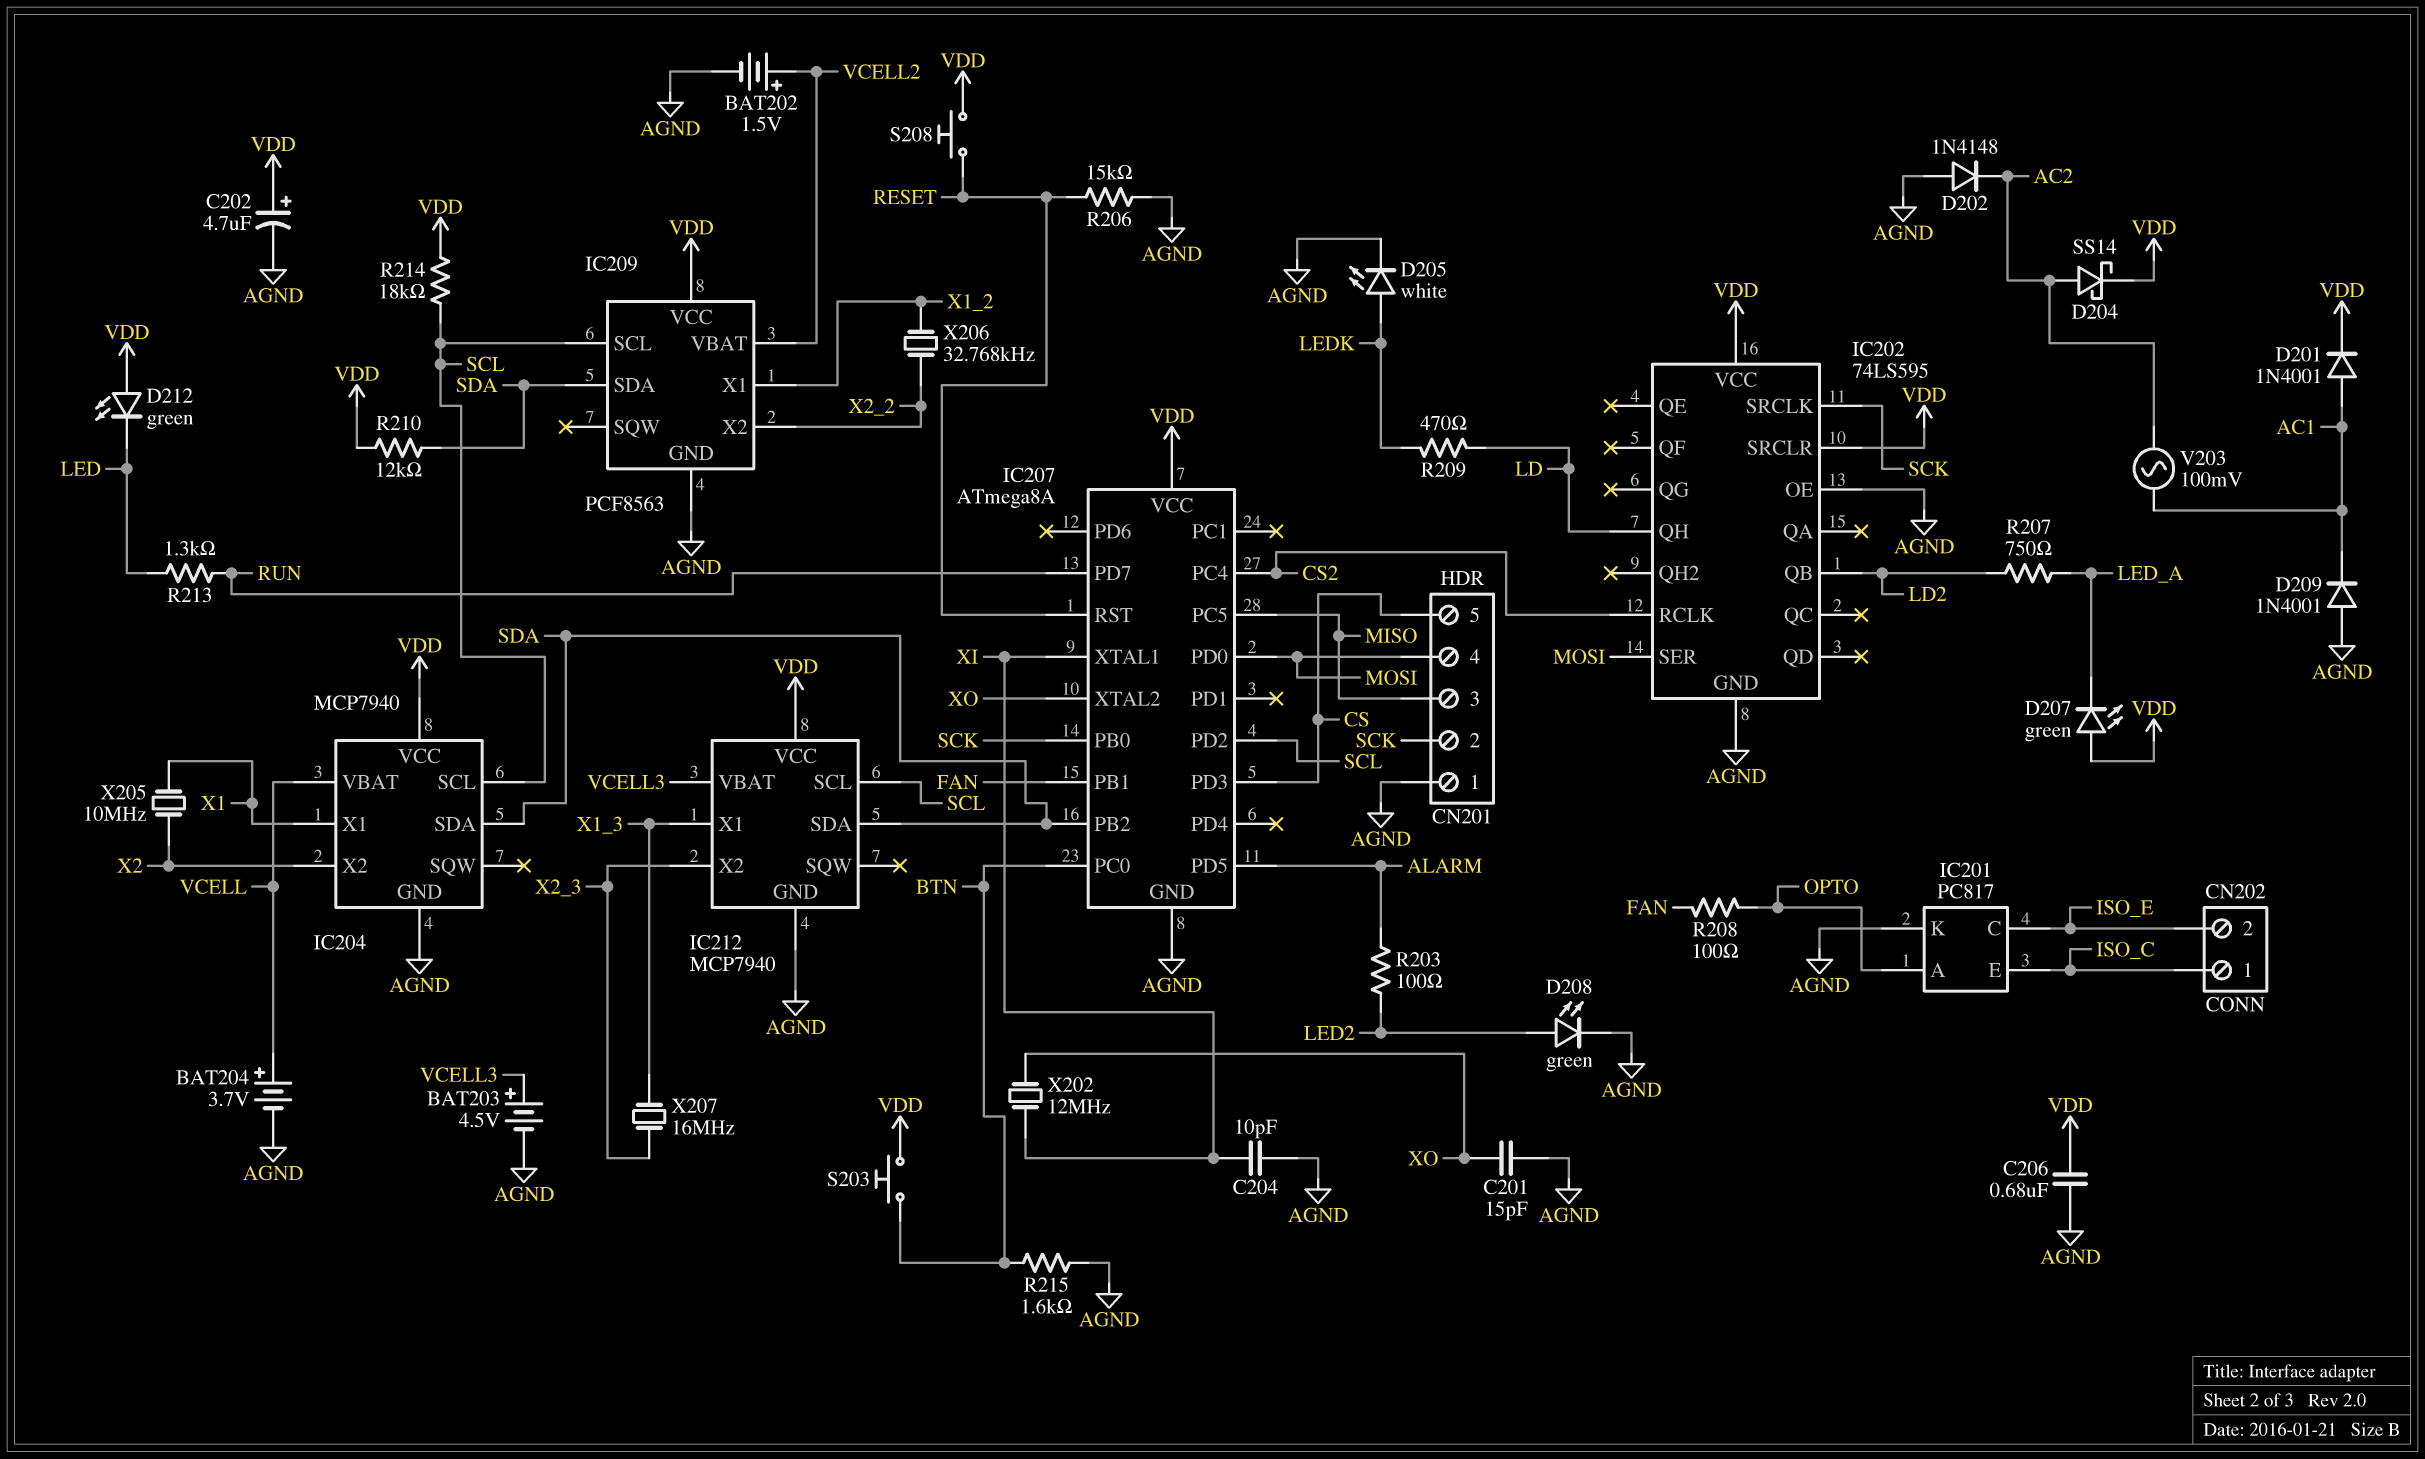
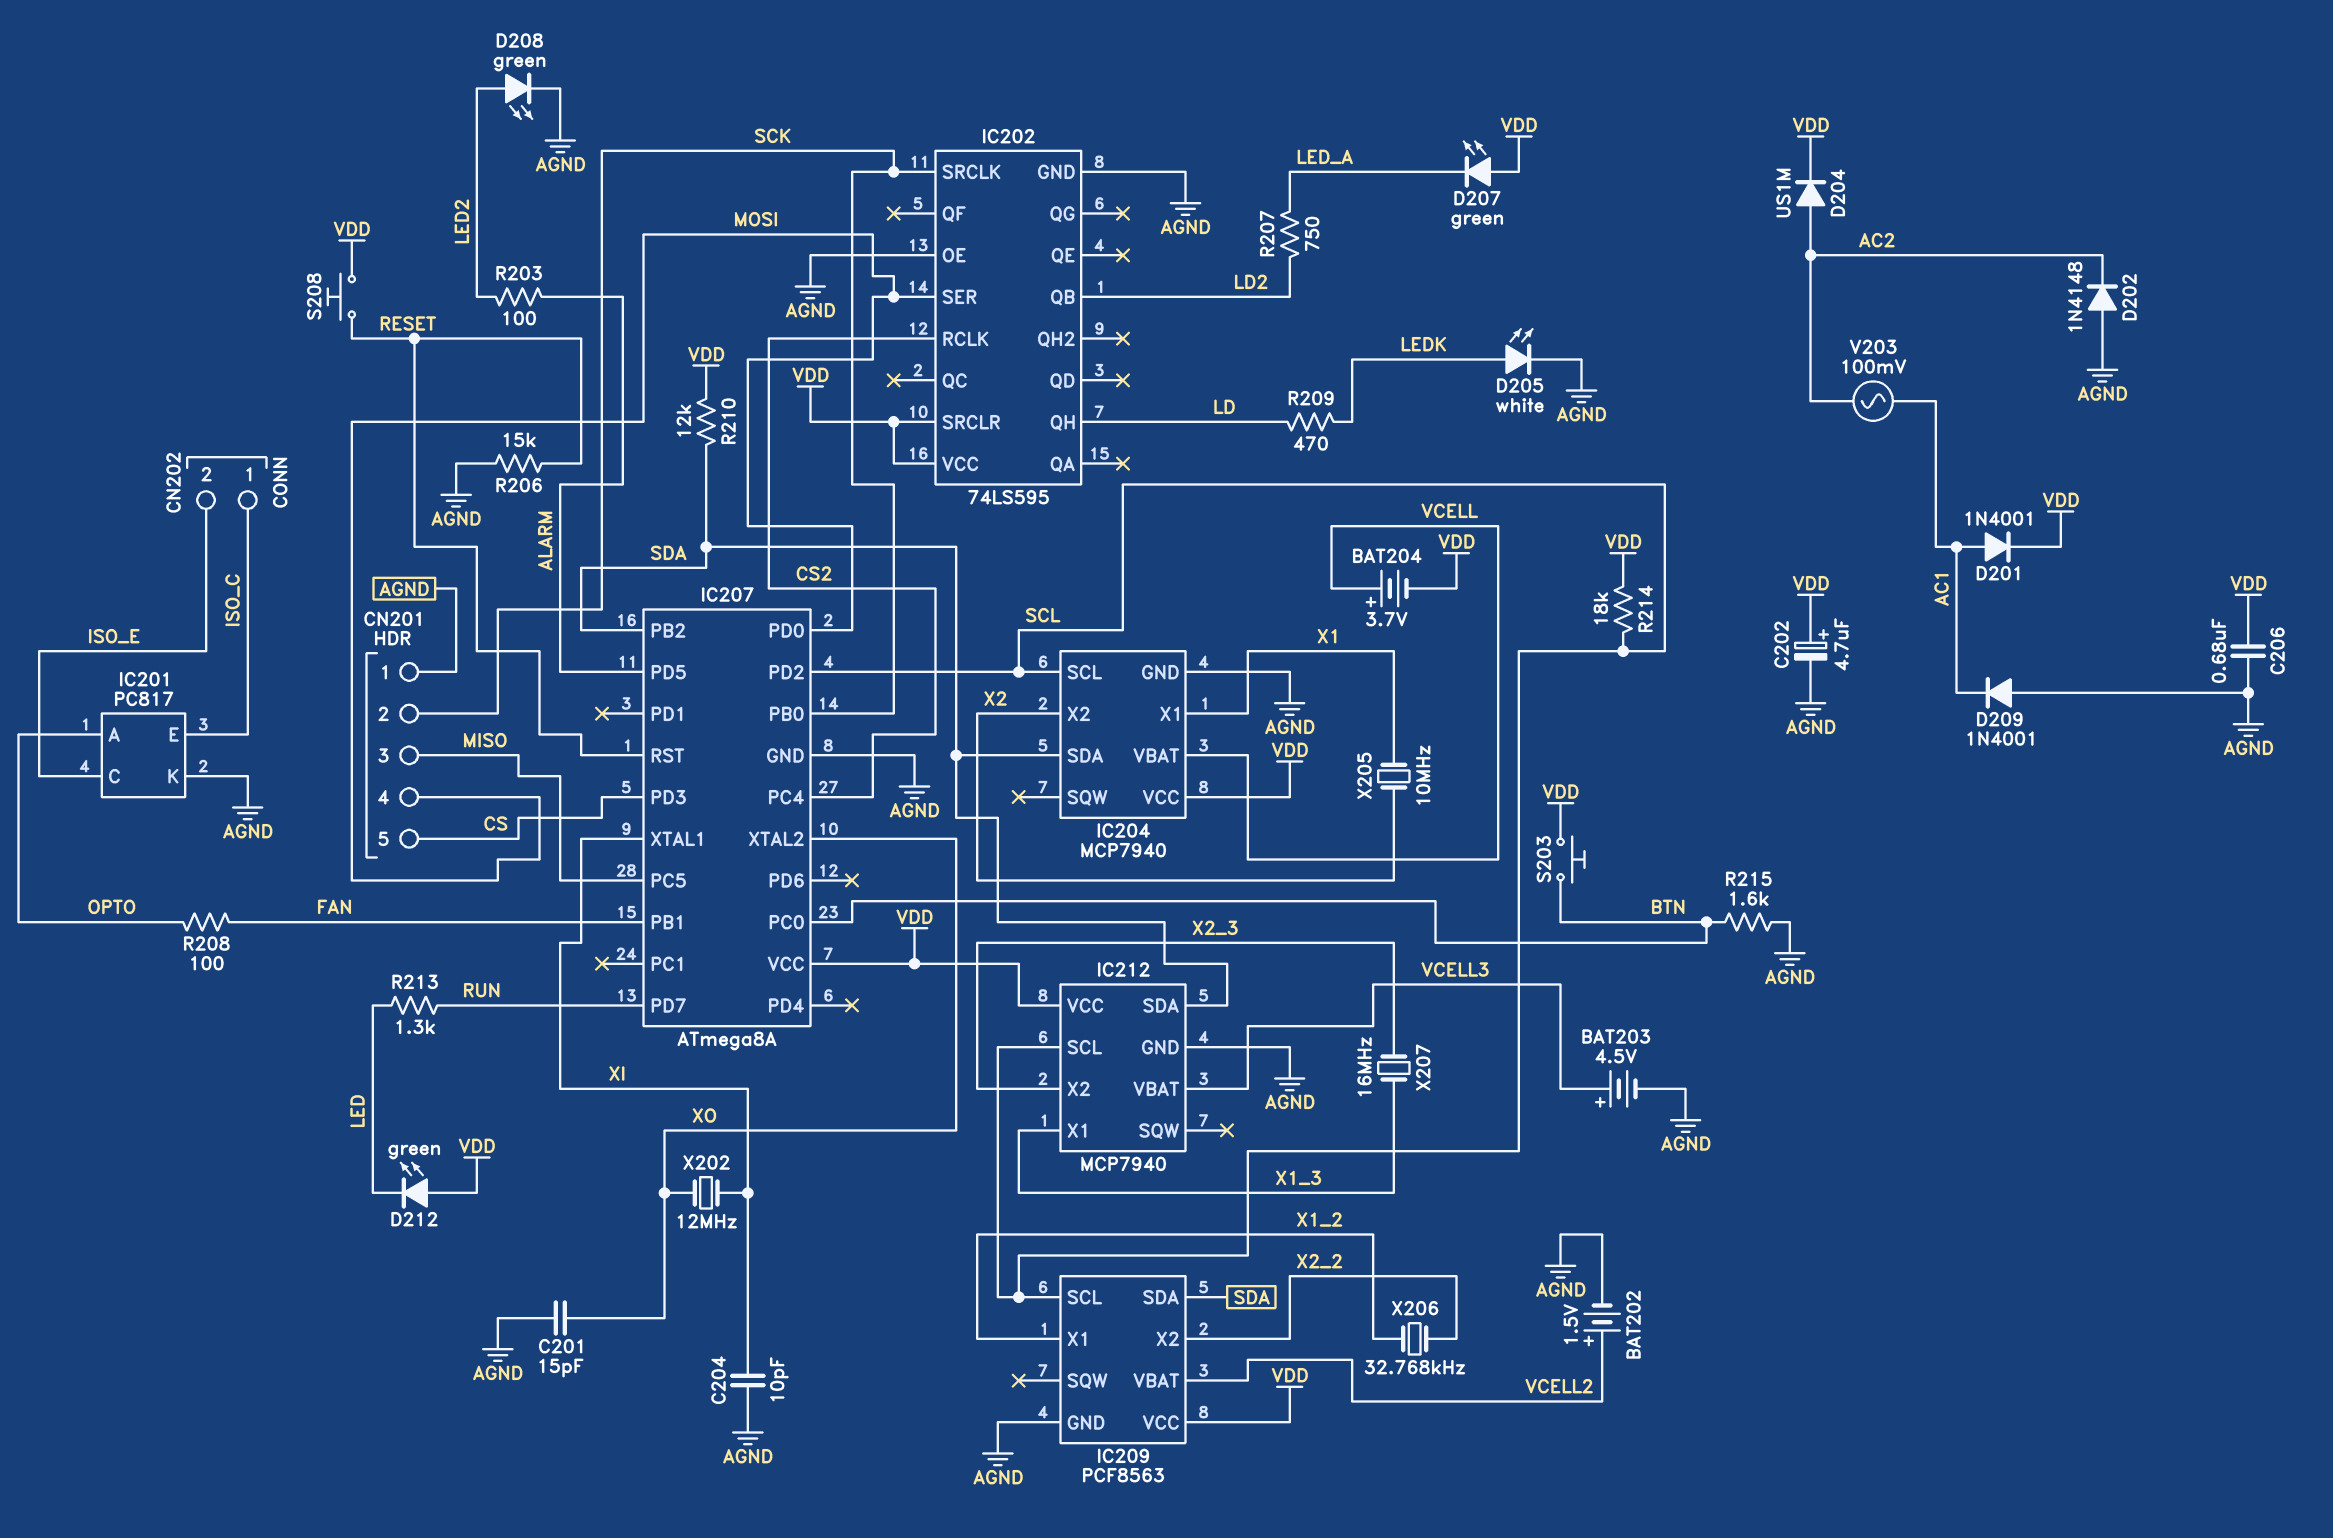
BAT204: 3.7V (plus VCELL, minus AGND) -> 3.7V (plus VCELL, minus VDD)
D204: schottky SS14 (A AC2, K VDD) -> diode US1M (A AC2, K VDD)

